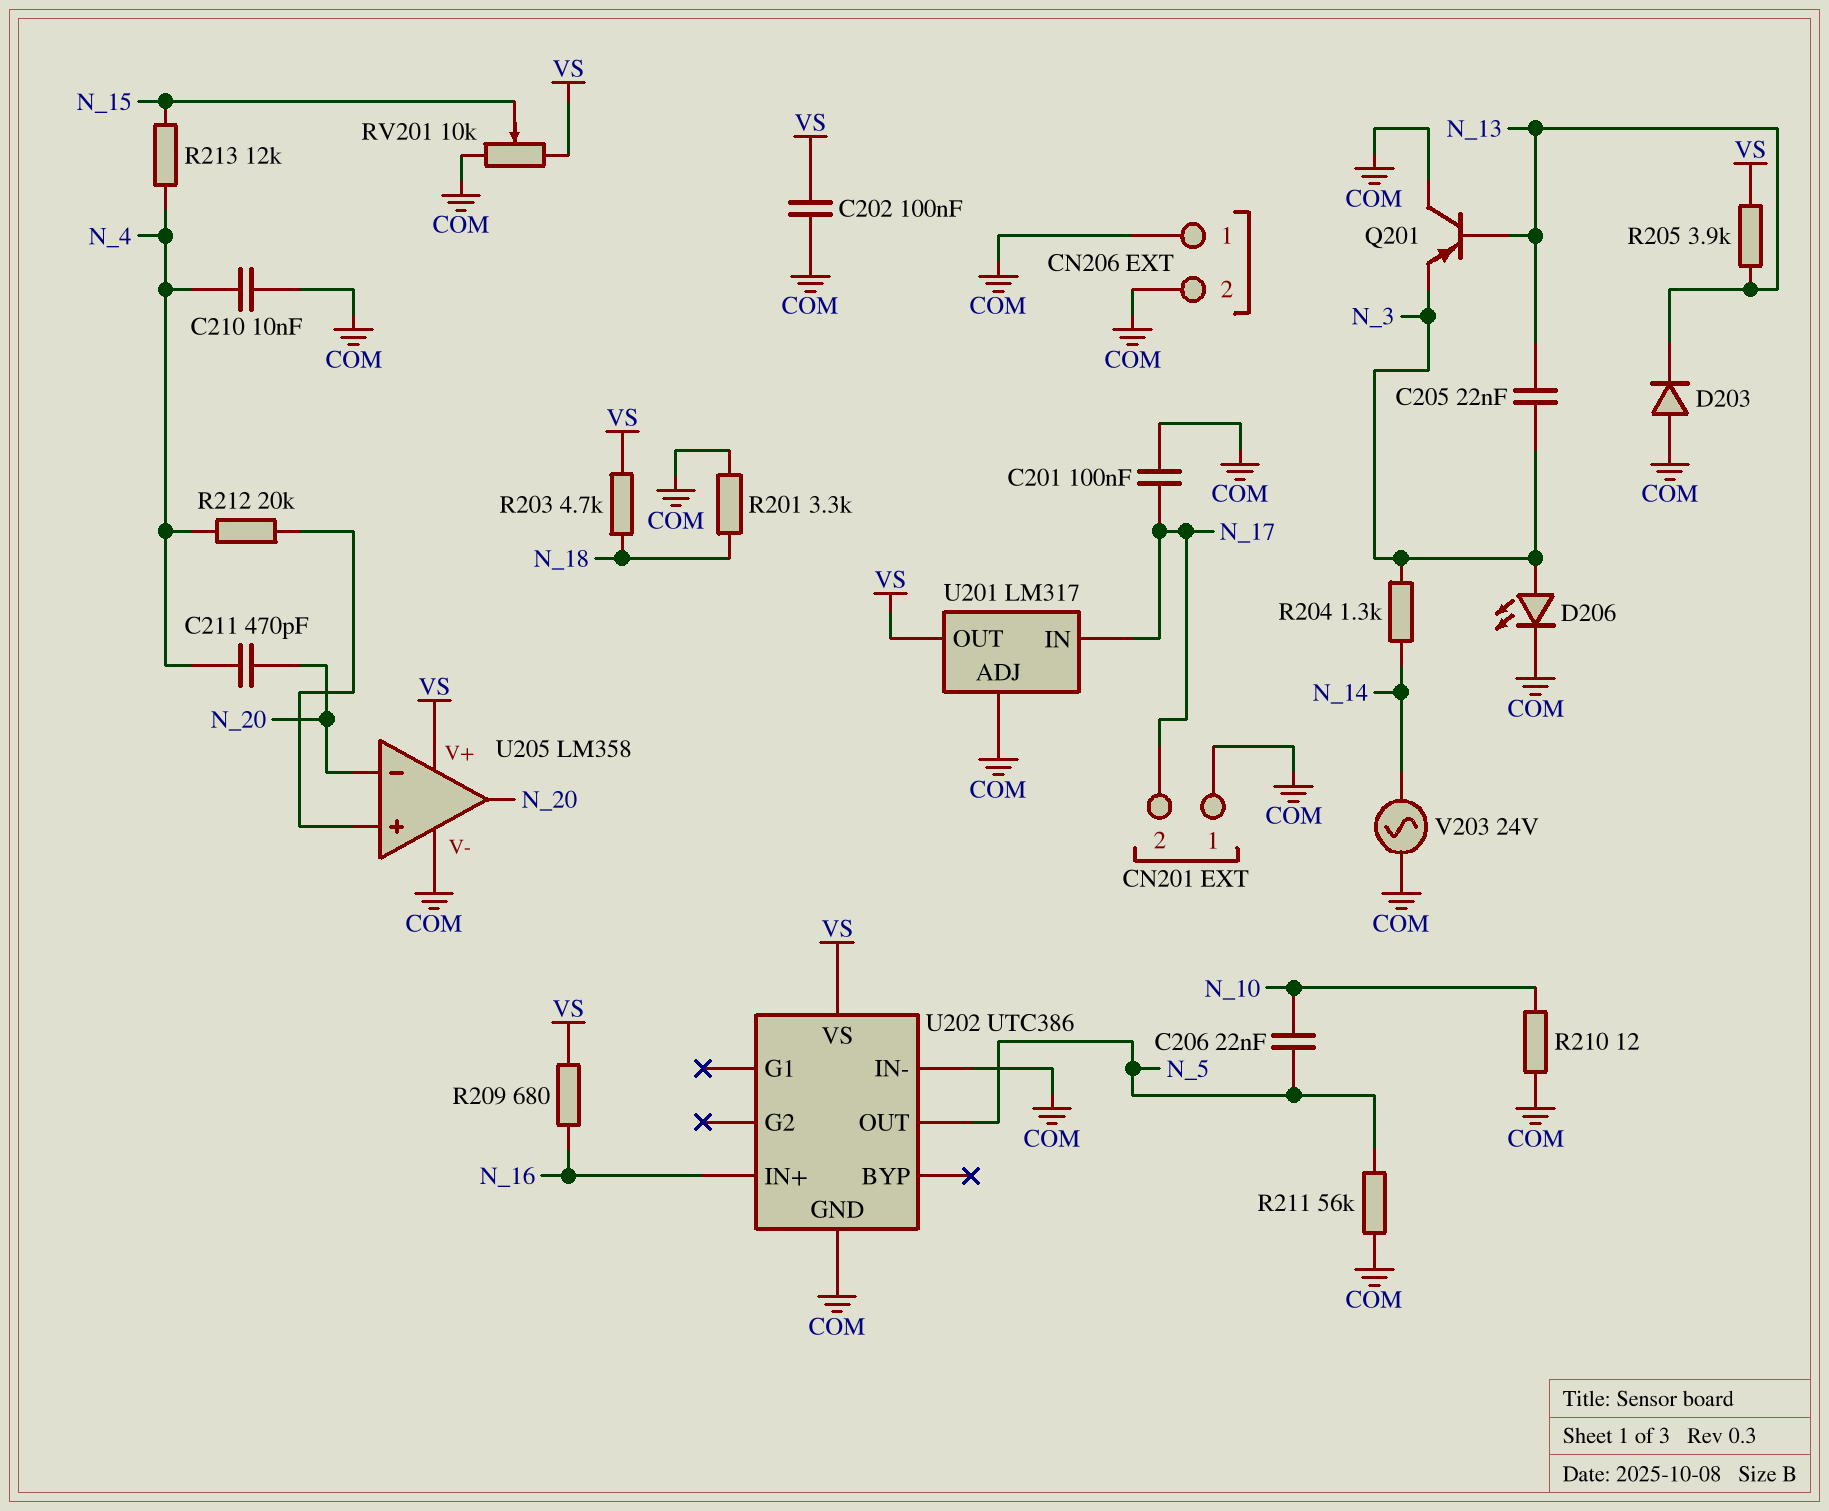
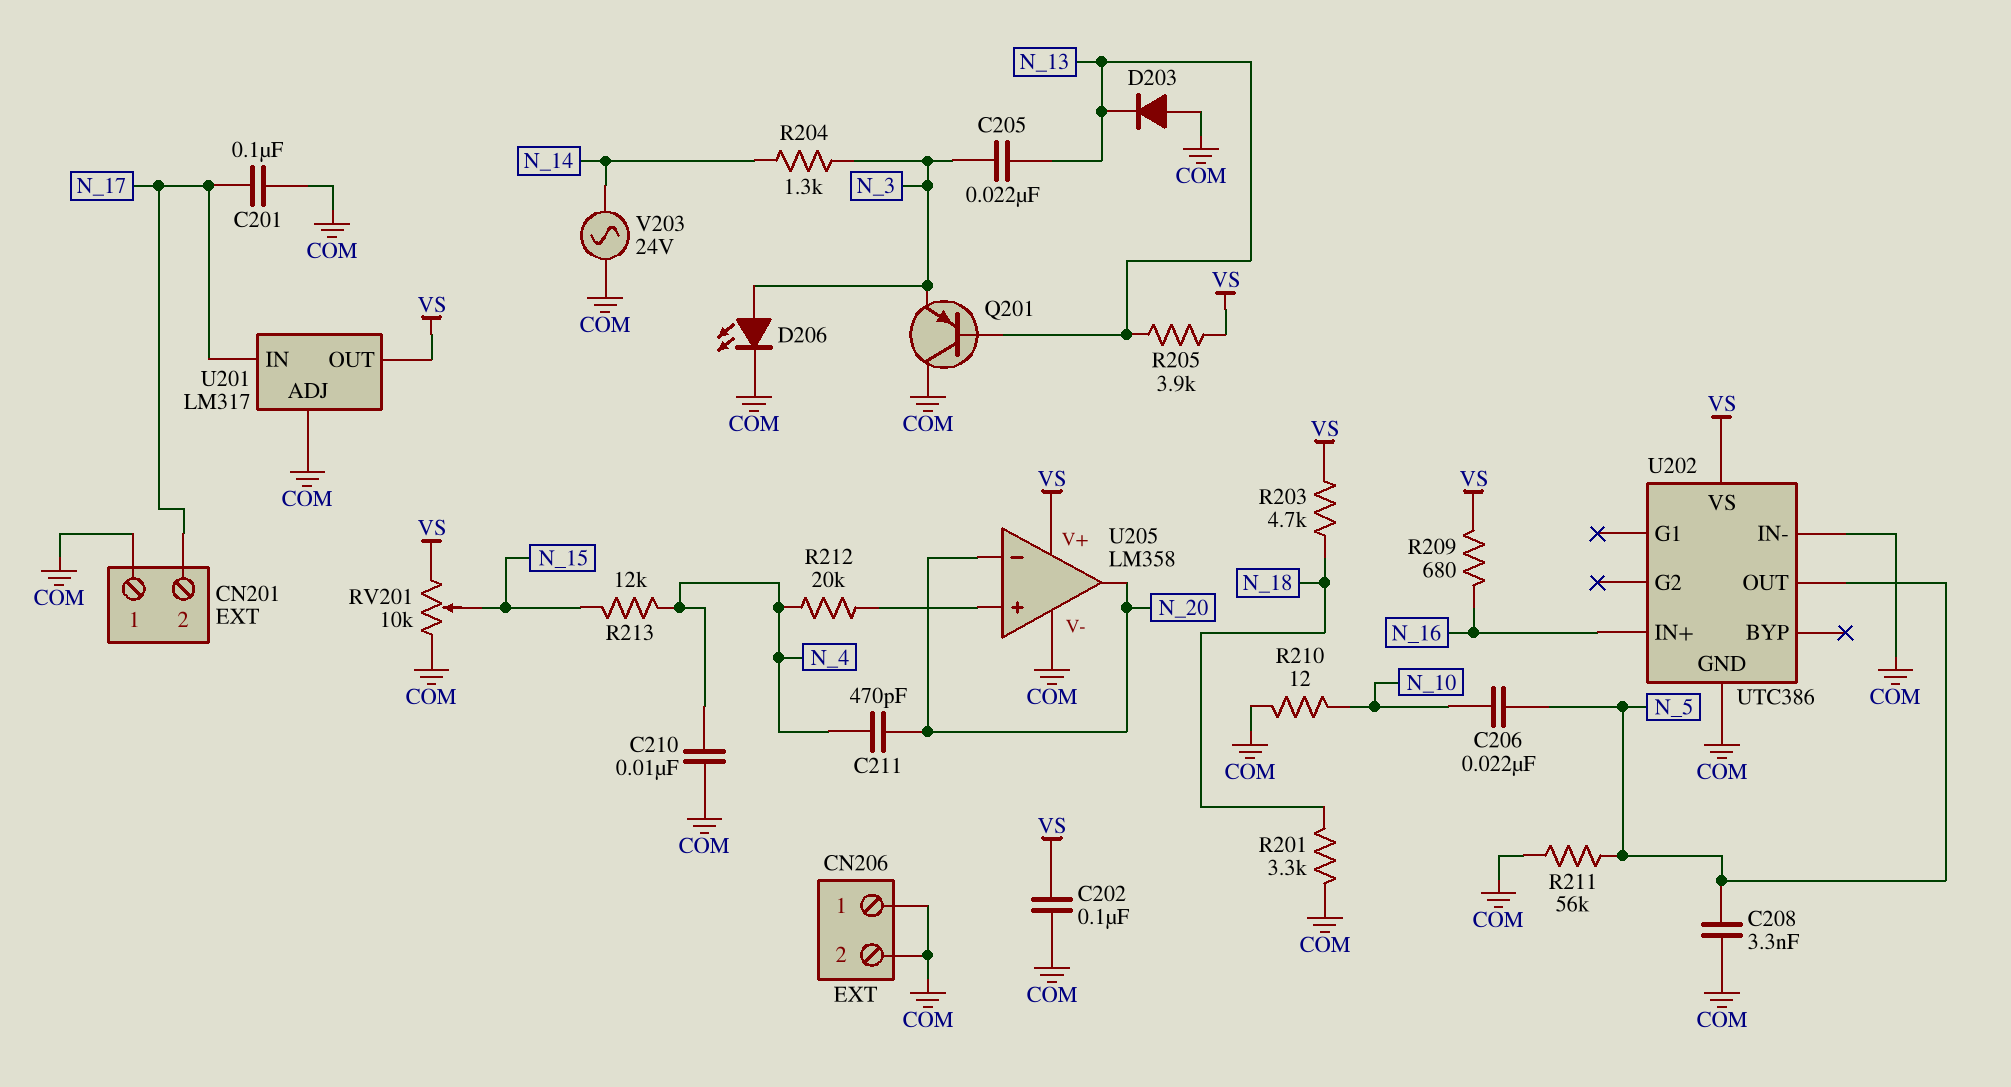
C208: none -> 3.3nF (COM, N_5)

